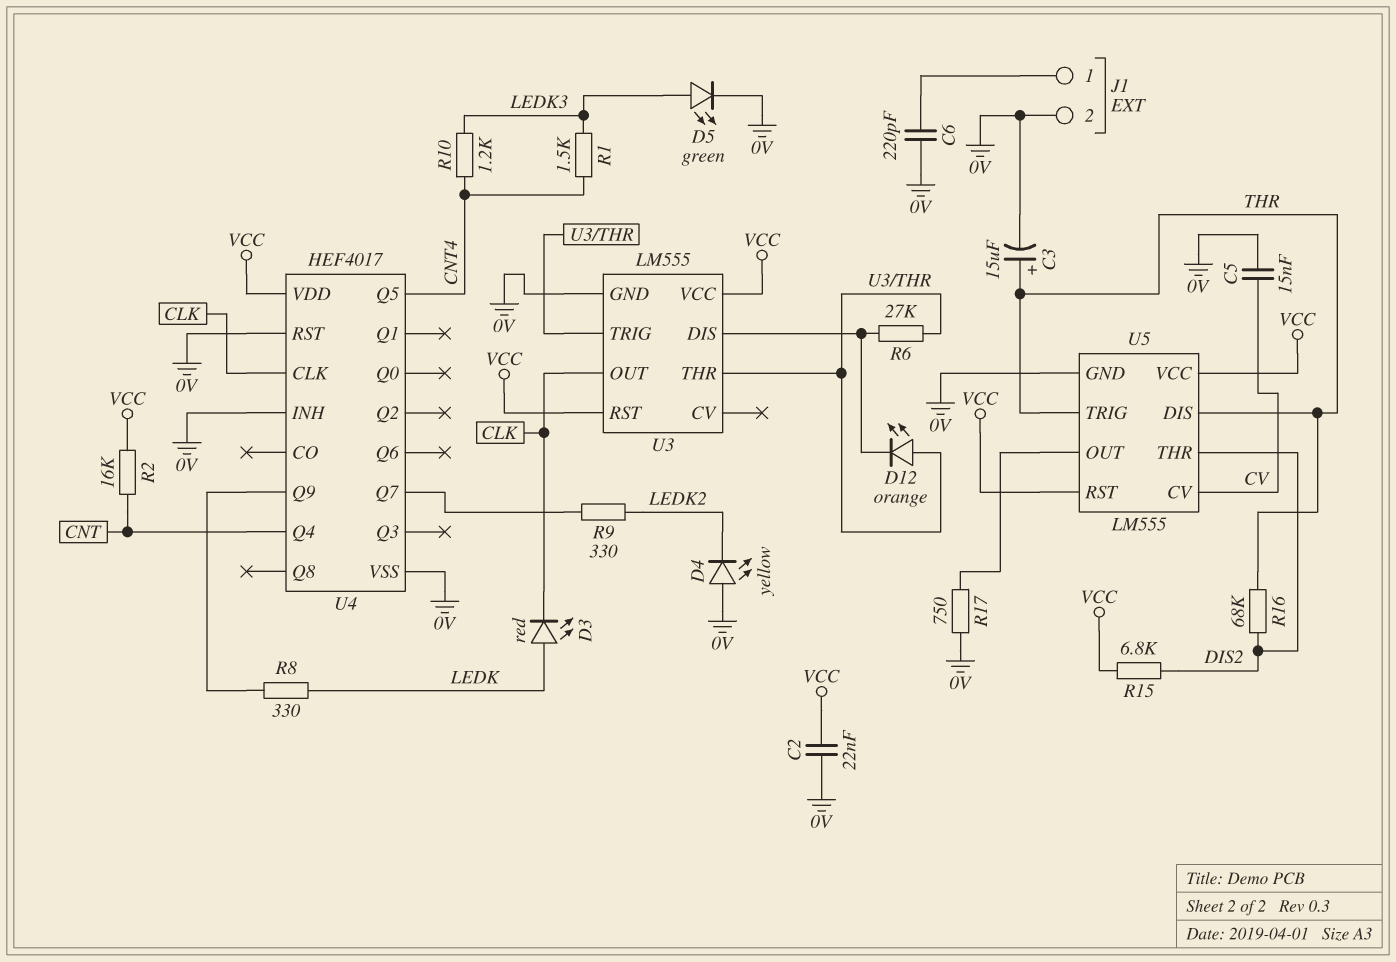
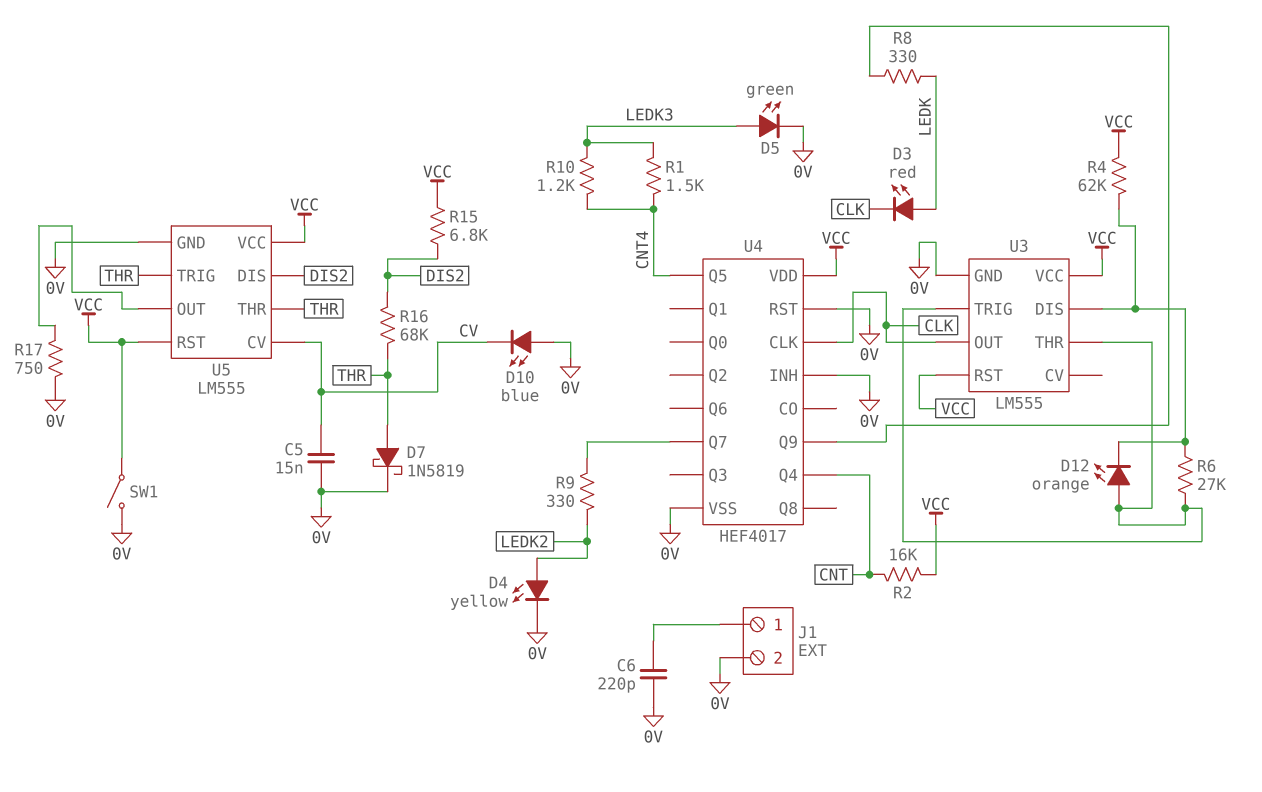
C2: 22nF (0V, VCC) -> none
C3: 15uF (plus THR, minus 0V) -> none
D4: LED yellow (A 0V, K LEDK2) -> LED yellow (A LEDK2, K 0V)
D7: none -> schottky 1N5819 (A THR, K 0V)
D10: none -> LED blue (A 0V, K CV)
R4: none -> 62k (U3/DIS, VCC)
SW1: none -> switch (0V, VCC)
U5 pin DIS: THR -> DIS2
U5 pin THR: DIS2 -> THR

